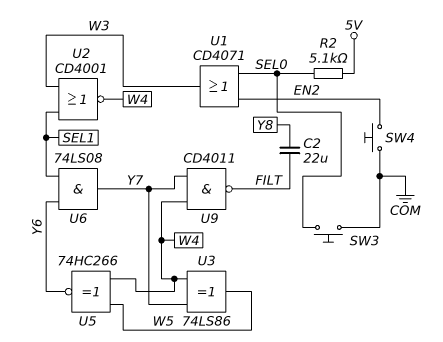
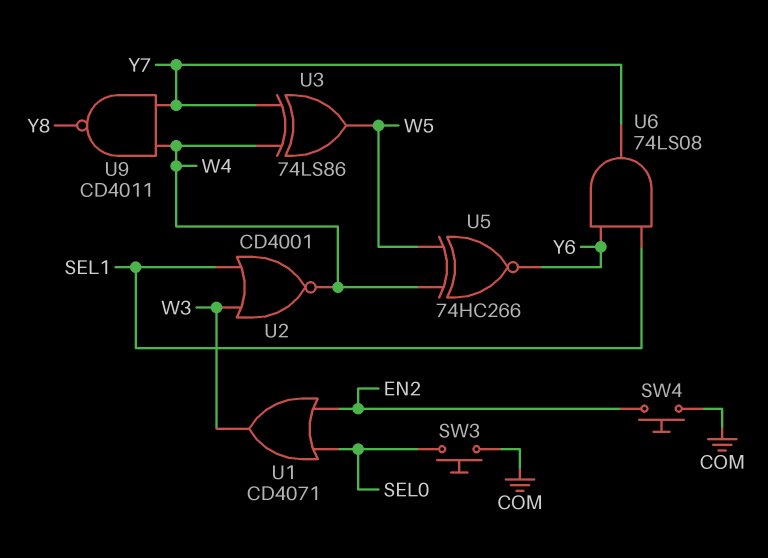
C2: 22uF (FILT, Y8) -> none
R2: 5.1k (5V, SEL0) -> none
U9: NAND CD4011 (in W4, in Y7, out FILT) -> NAND CD4011 (in W4, in Y7, out Y8)

